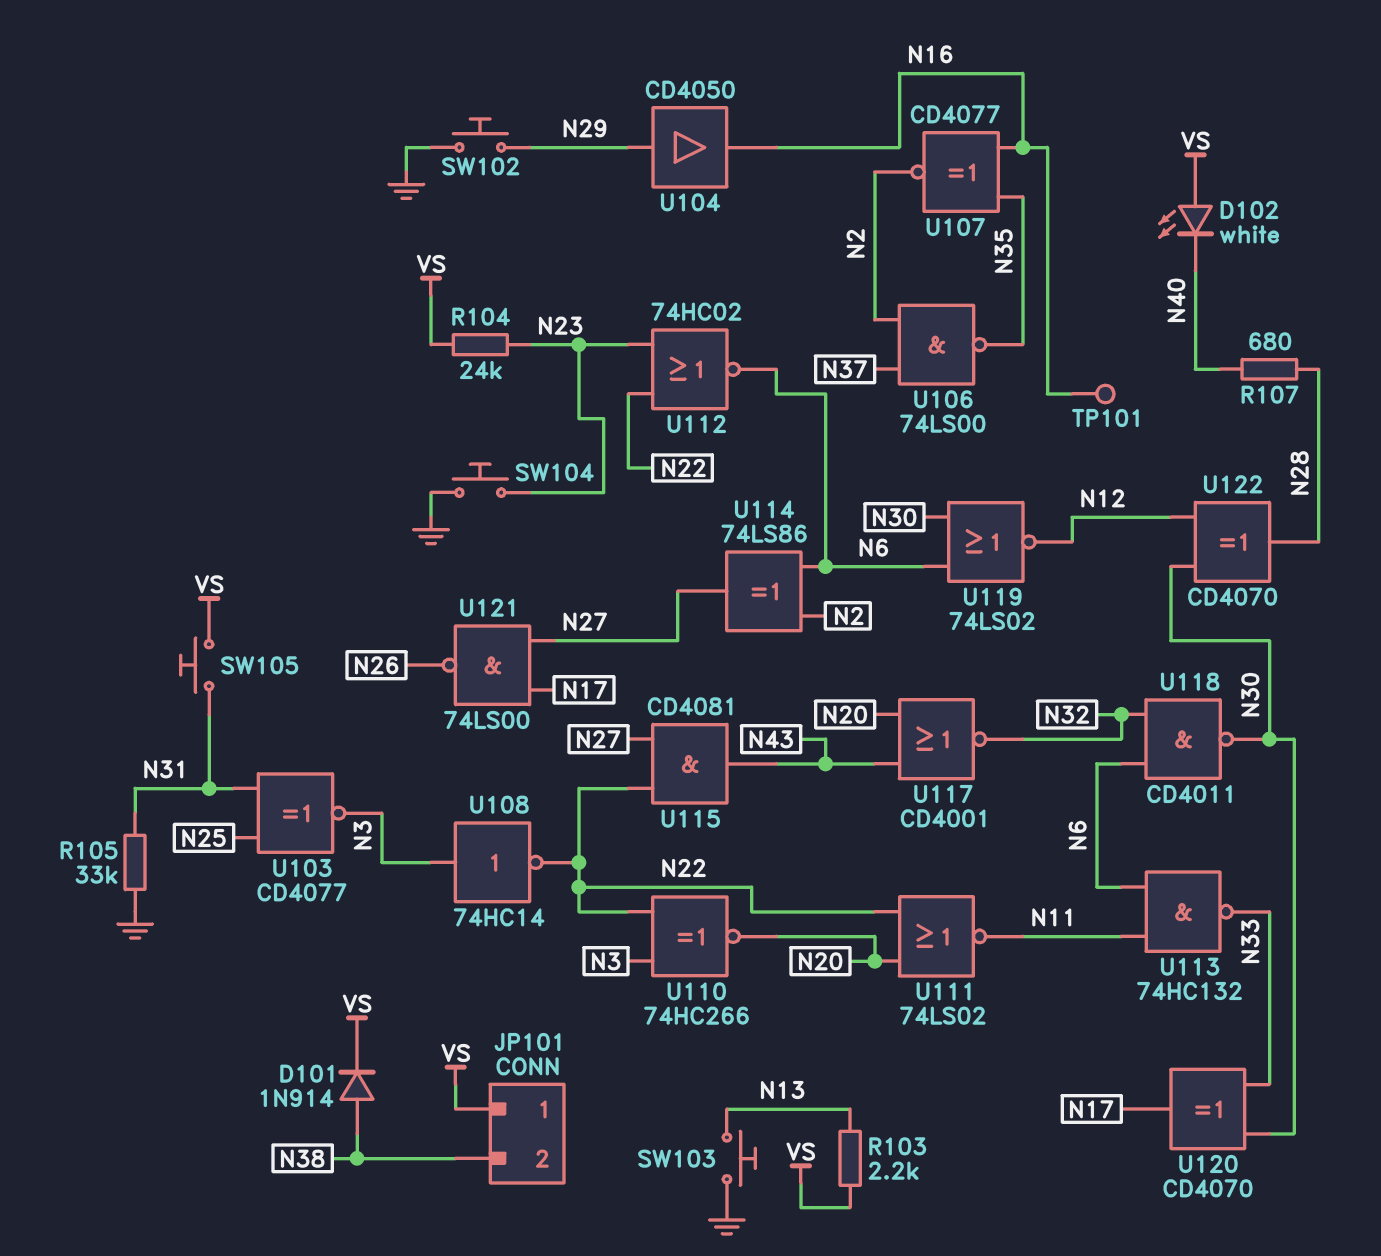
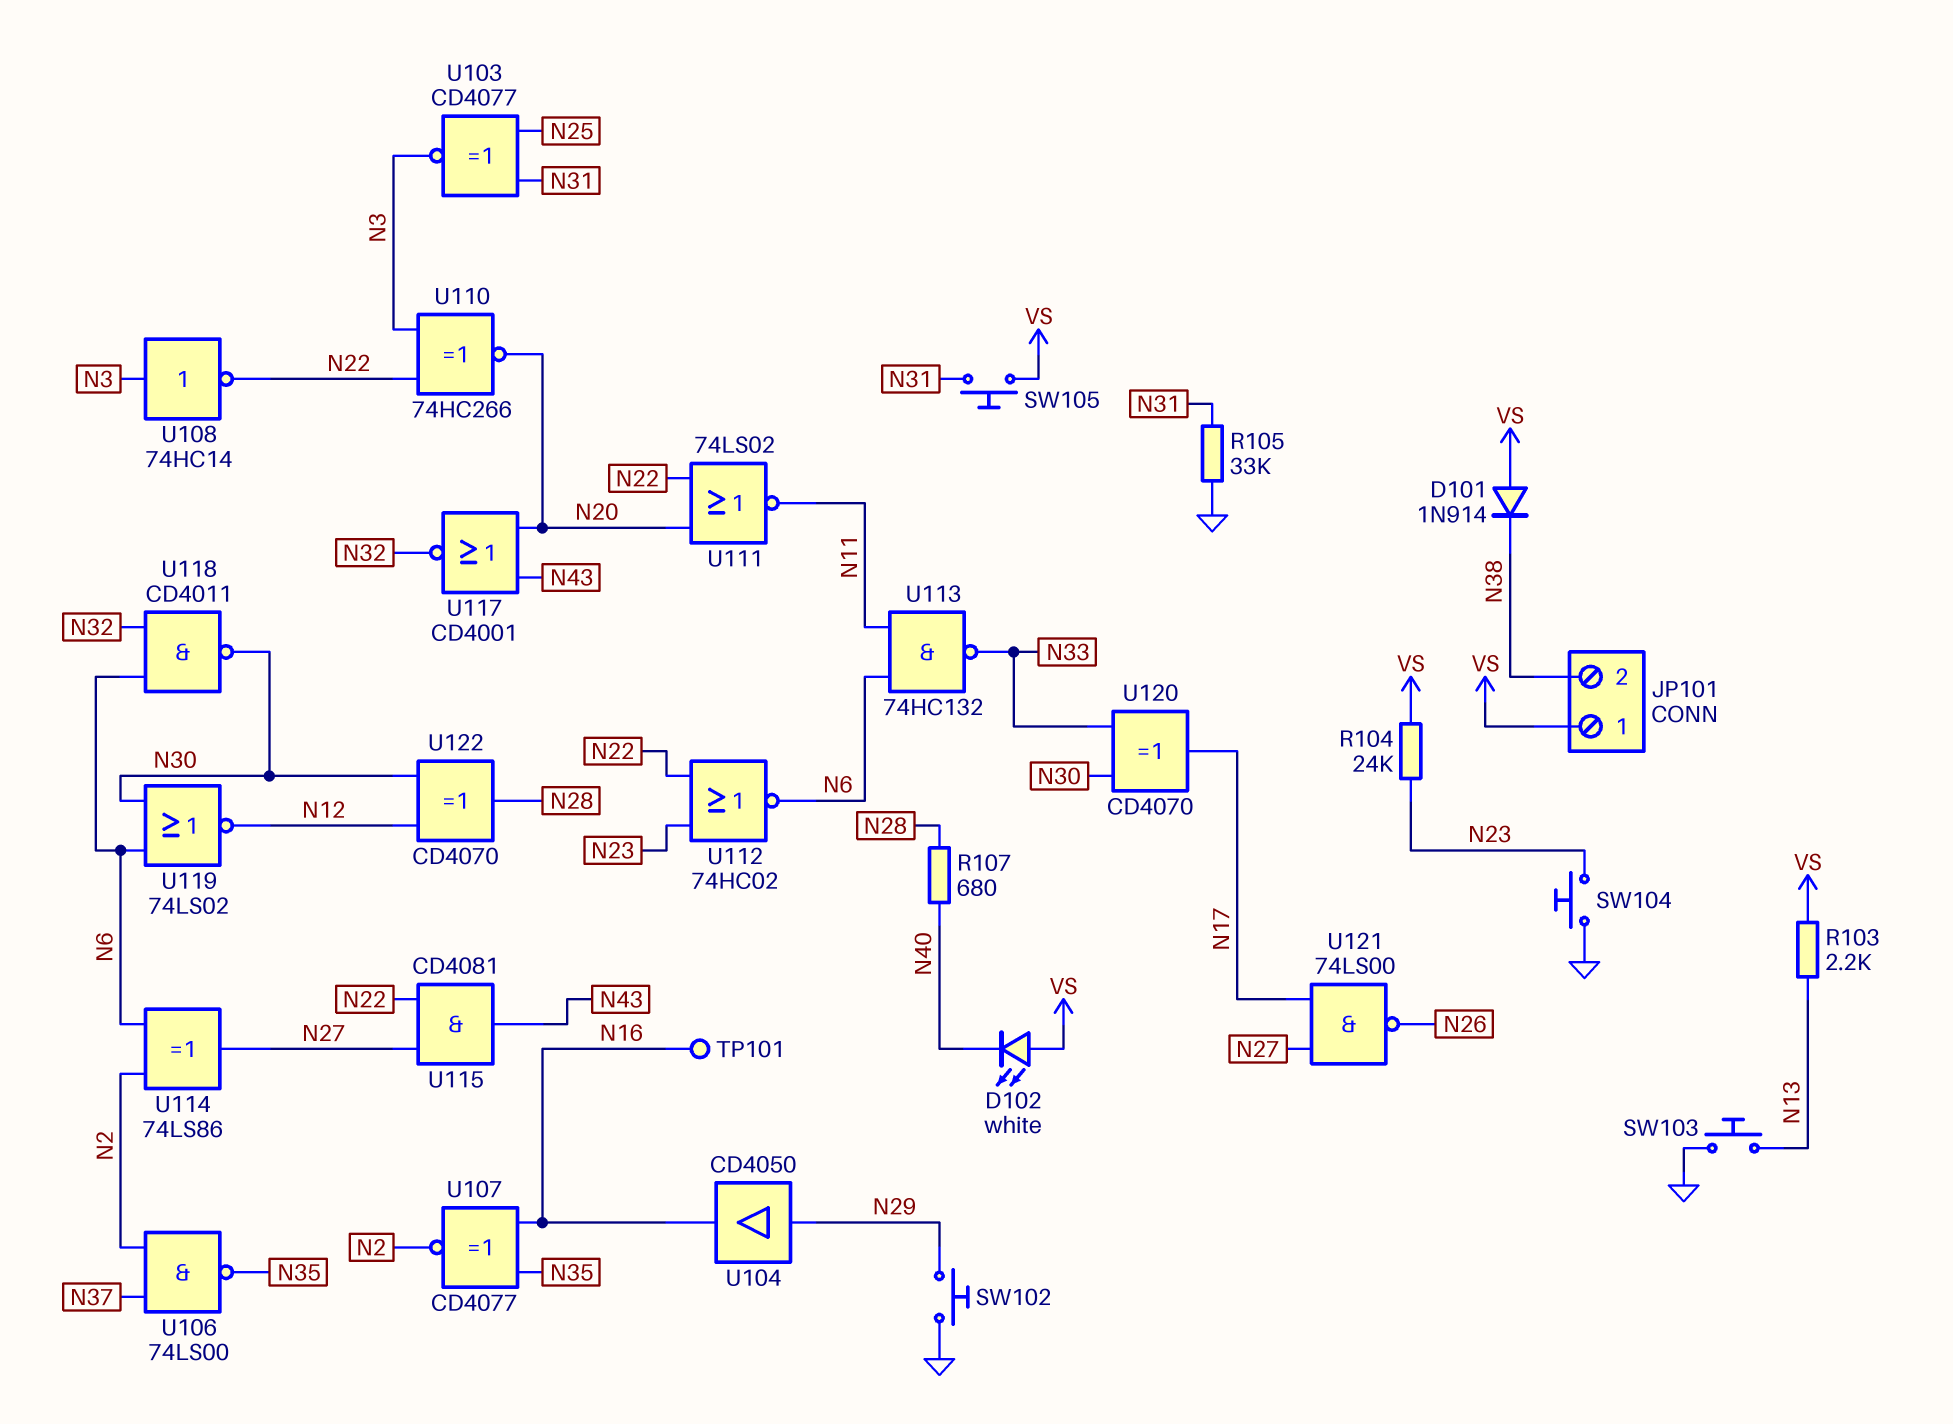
D101: diode 1N914 (A N38, K VS) -> diode 1N914 (A VS, K N38)

